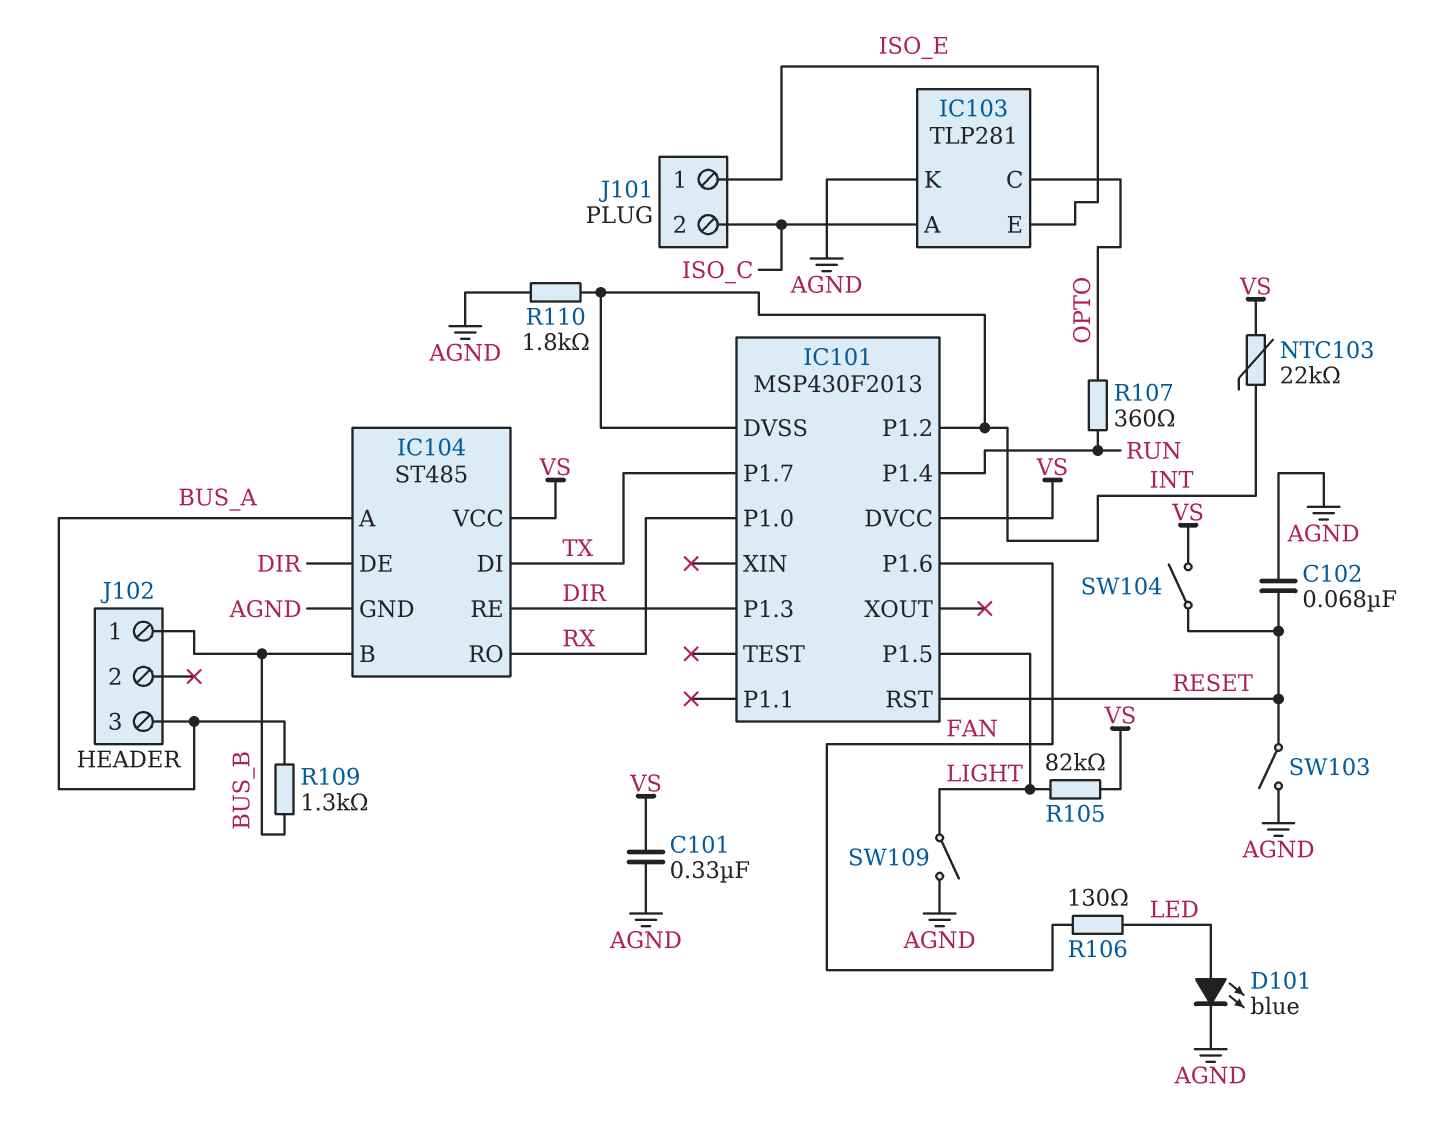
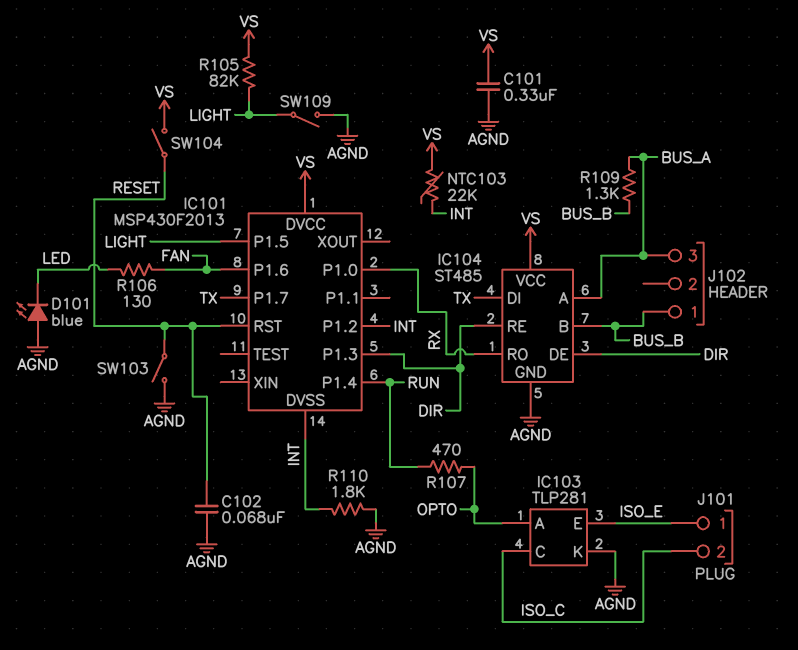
D101: LED blue (A LED, K AGND) -> LED blue (A AGND, K LED)
IC103 pin A: ISO_C -> OPTO
IC103 pin C: OPTO -> ISO_C
R107: 360 (OPTO, RUN) -> 470 (OPTO, RUN)

